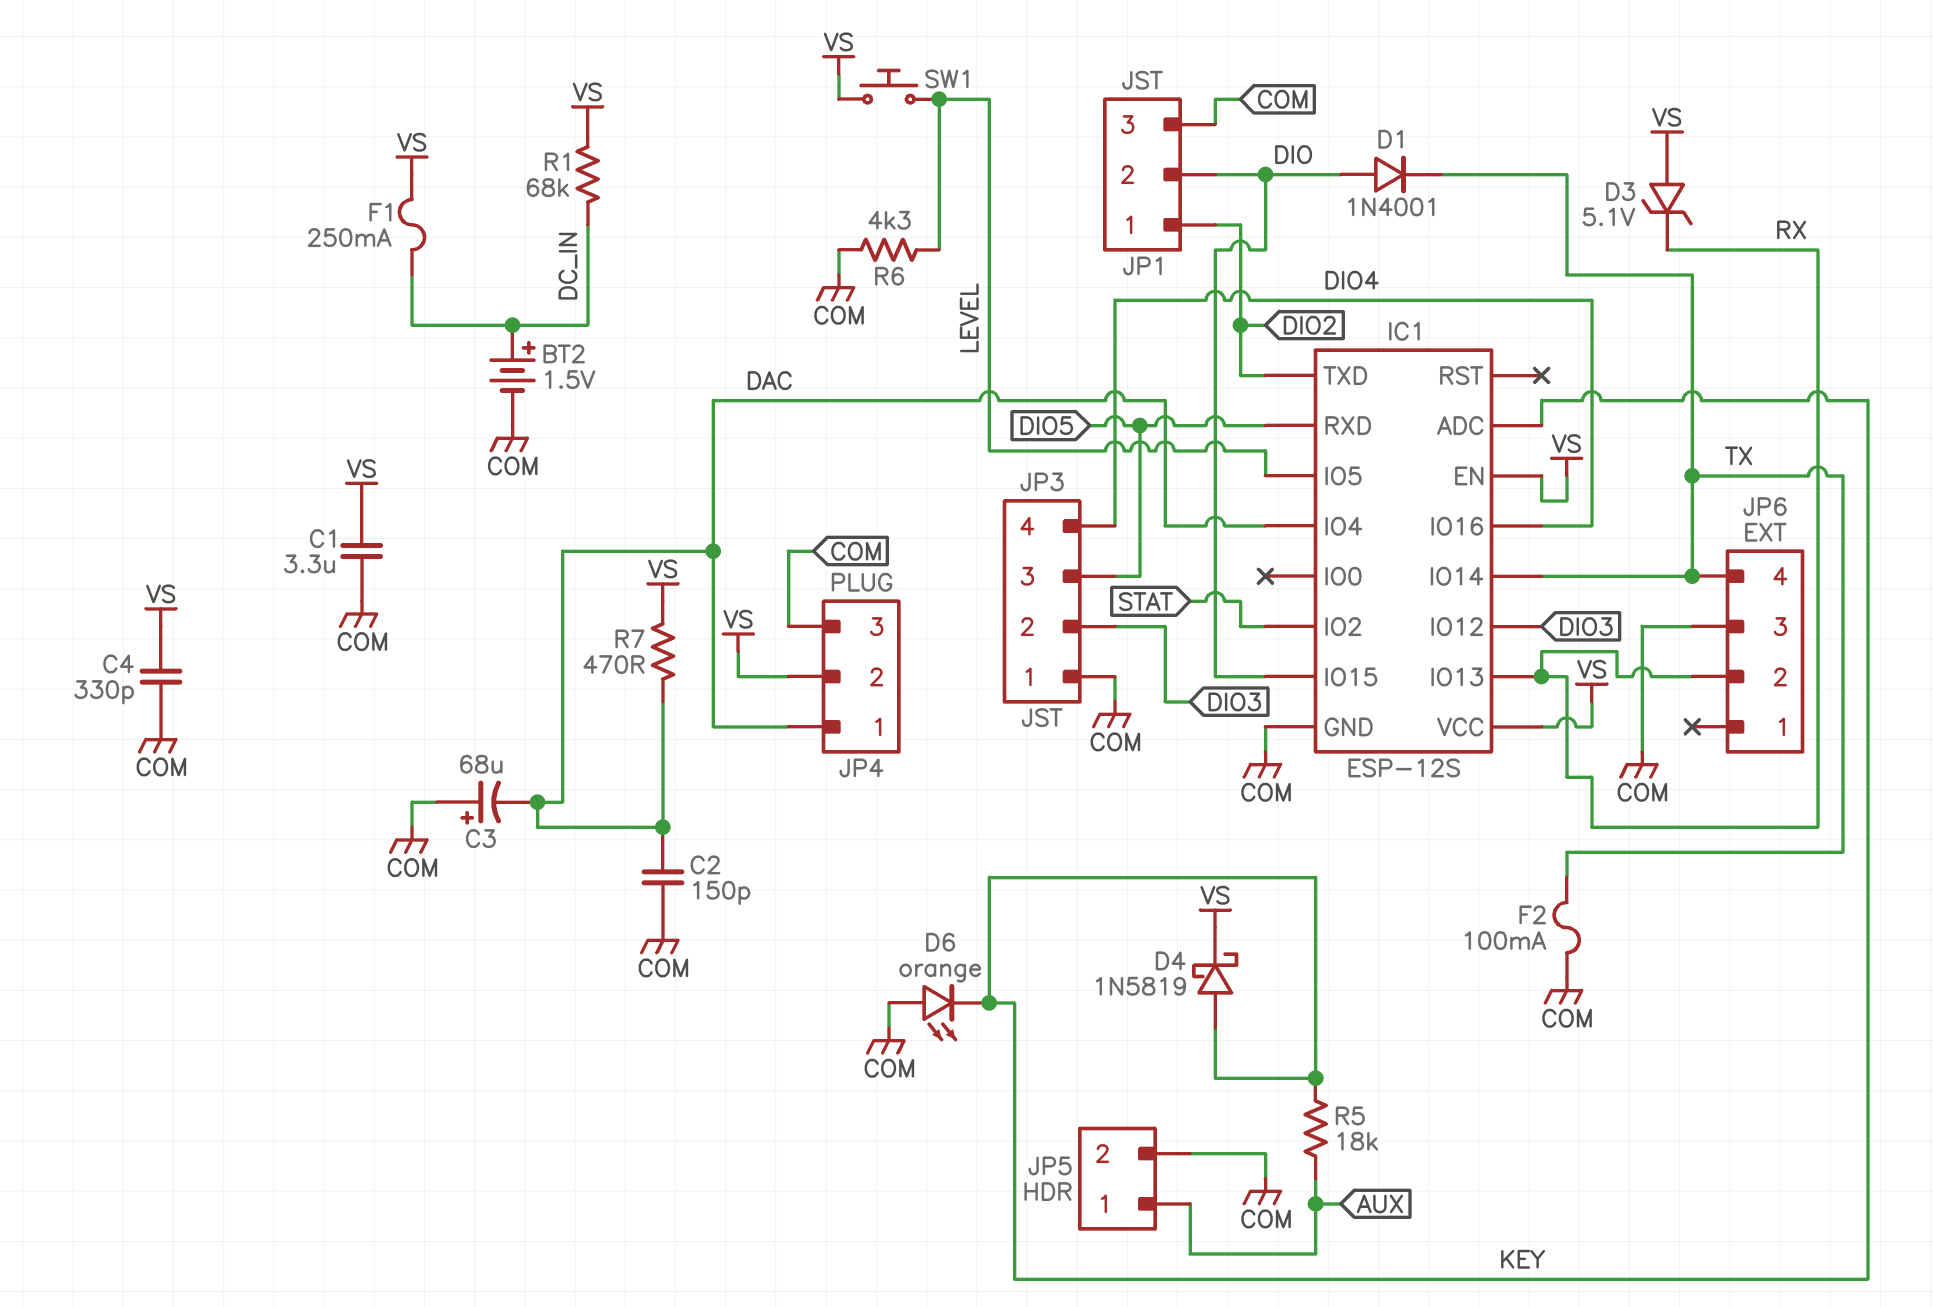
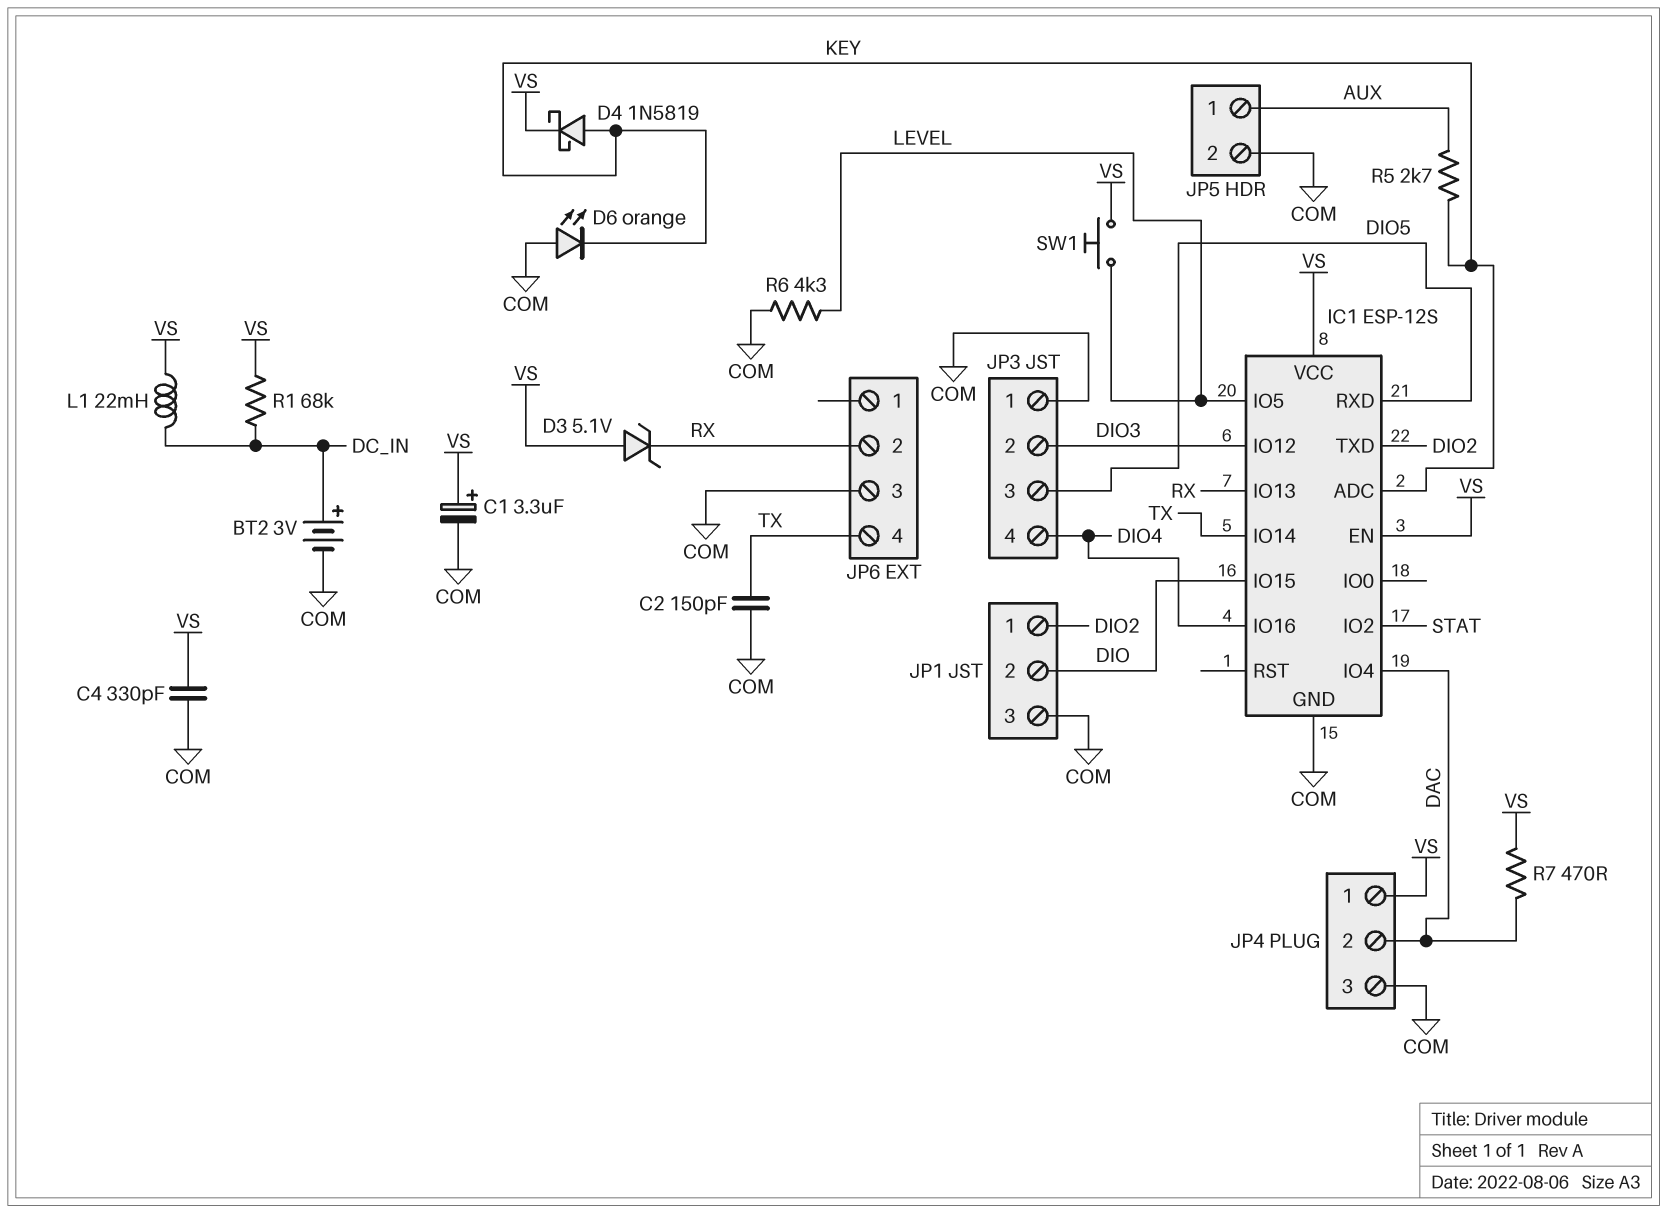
BT2: 1.5V (plus DC_IN, minus COM) -> 3V (plus DC_IN, minus COM)
C1: 3.3uF (COM, VS) -> 3.3uF (plus VS, minus COM)
C2: 150pF (COM, DAC) -> 150pF (COM, TX)
C3: 68uF (plus COM, minus DAC) -> none
D1: diode 1N4001 (A DIO, K TX) -> none
F1: 250mA (DC_IN, VS) -> none
F2: 100mA (COM, TX) -> none
JP4 pin 1: DAC -> VS
JP4 pin 2: VS -> DAC
L1: none -> 22mH (DC_IN, VS)
R5: 18k (AUX, KEY) -> 2.7k (AUX, KEY)

